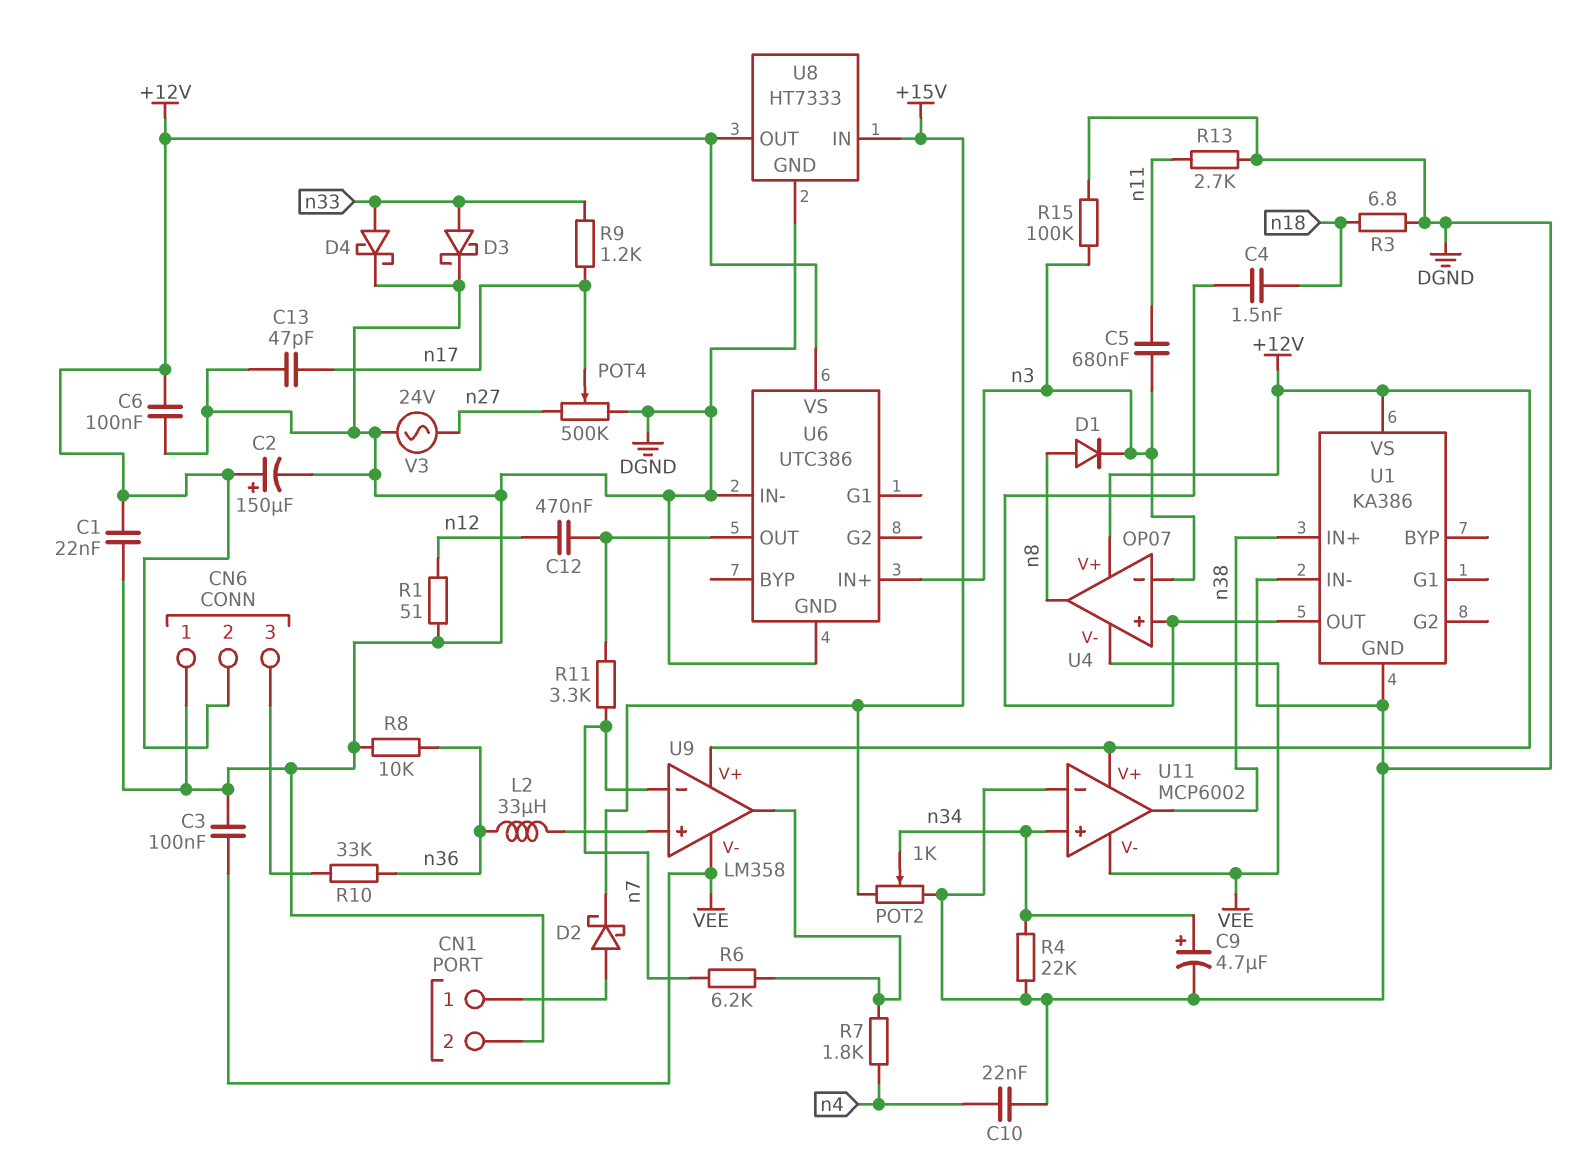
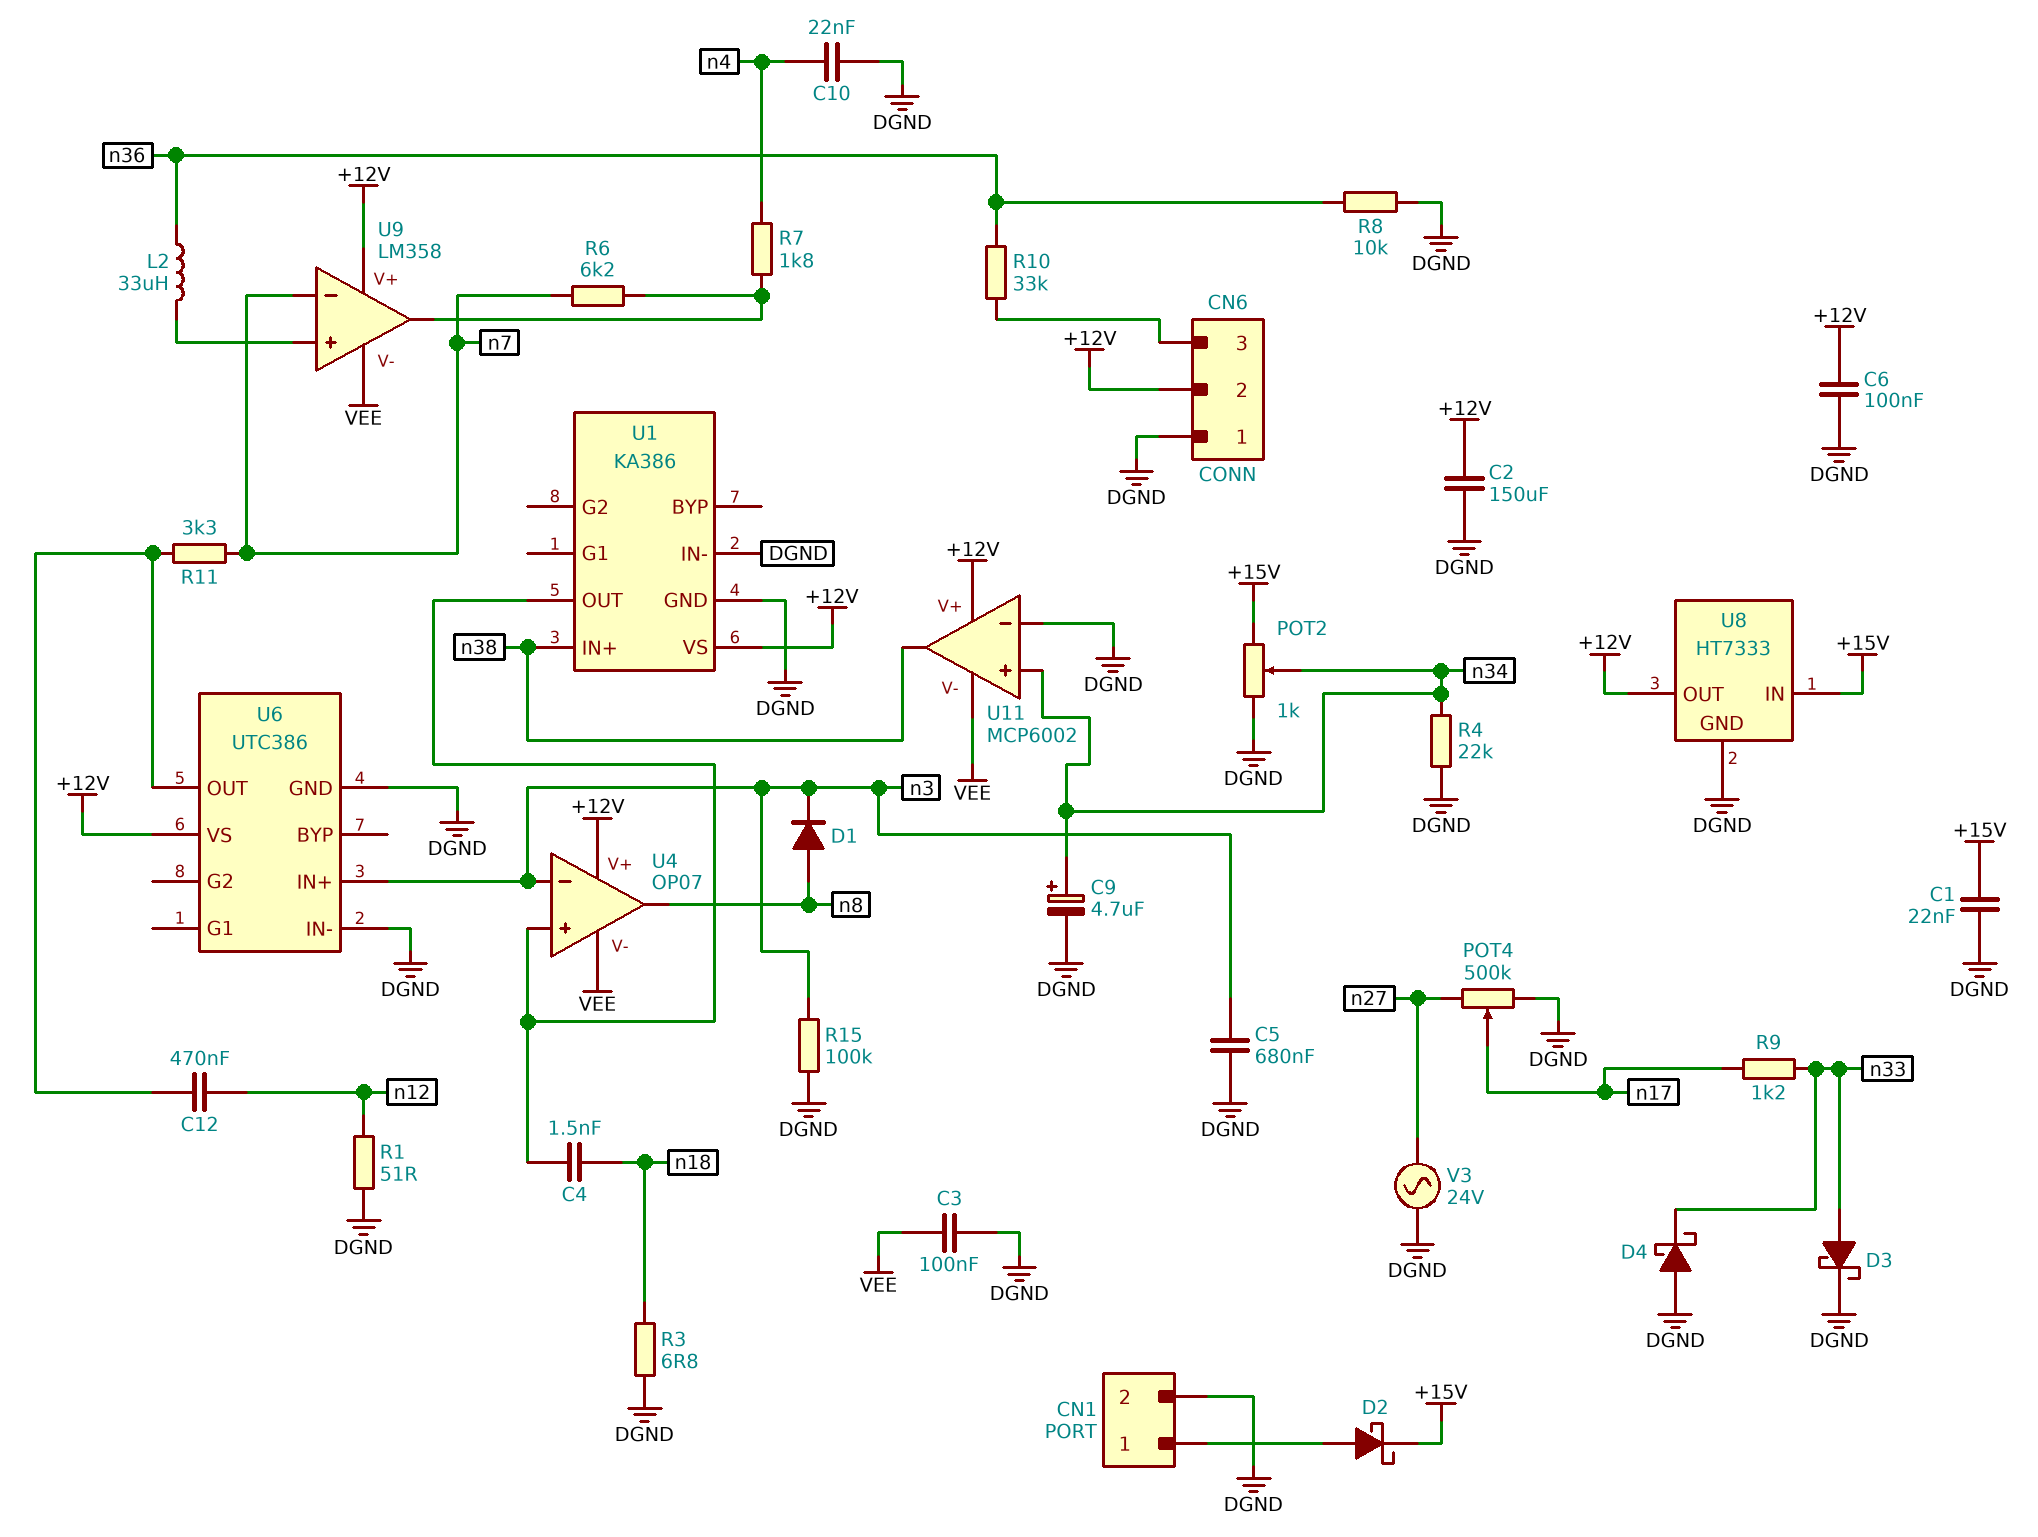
C1: 22nF (+12V, DGND) -> 22nF (+15V, DGND)
C2: 150uF (plus +12V, minus DGND) -> 150uF (+12V, DGND)
C5: 680nF (n3, n11) -> 680nF (DGND, n3)
C13: 47pF (DGND, n17) -> none
D4: schottky (A n33, K DGND) -> schottky (A DGND, K n33)
R13: 2.7k (DGND, n11) -> none

